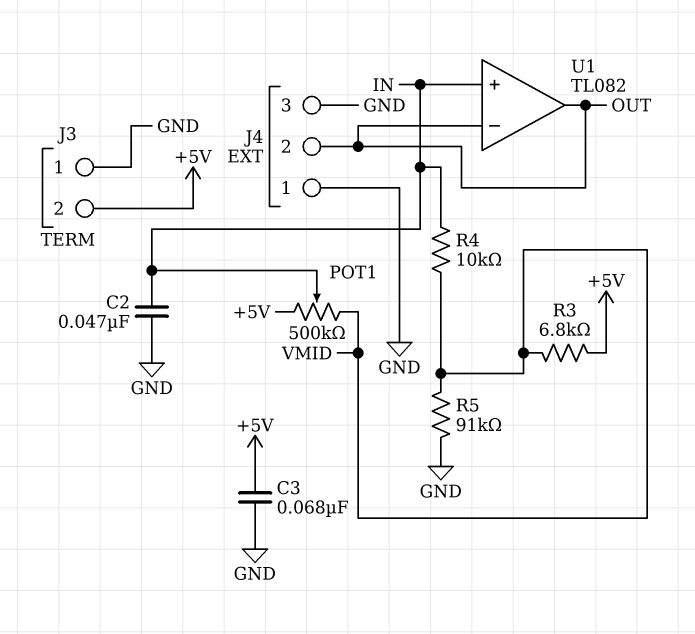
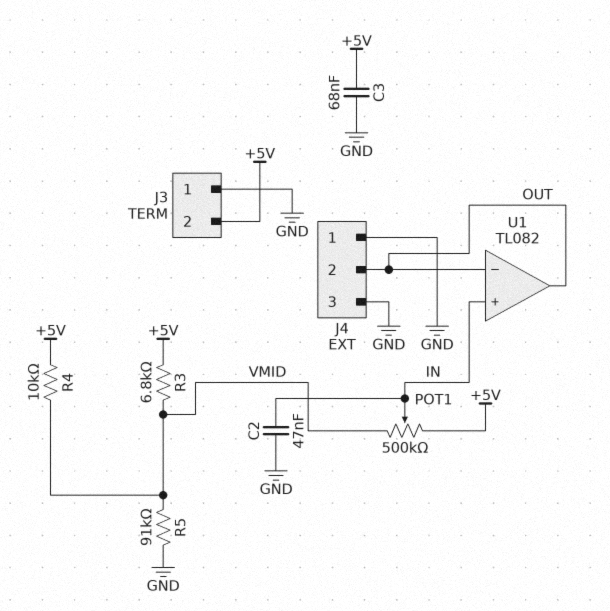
R4: 10k (IN, VMID) -> 10k (+5V, VMID)

